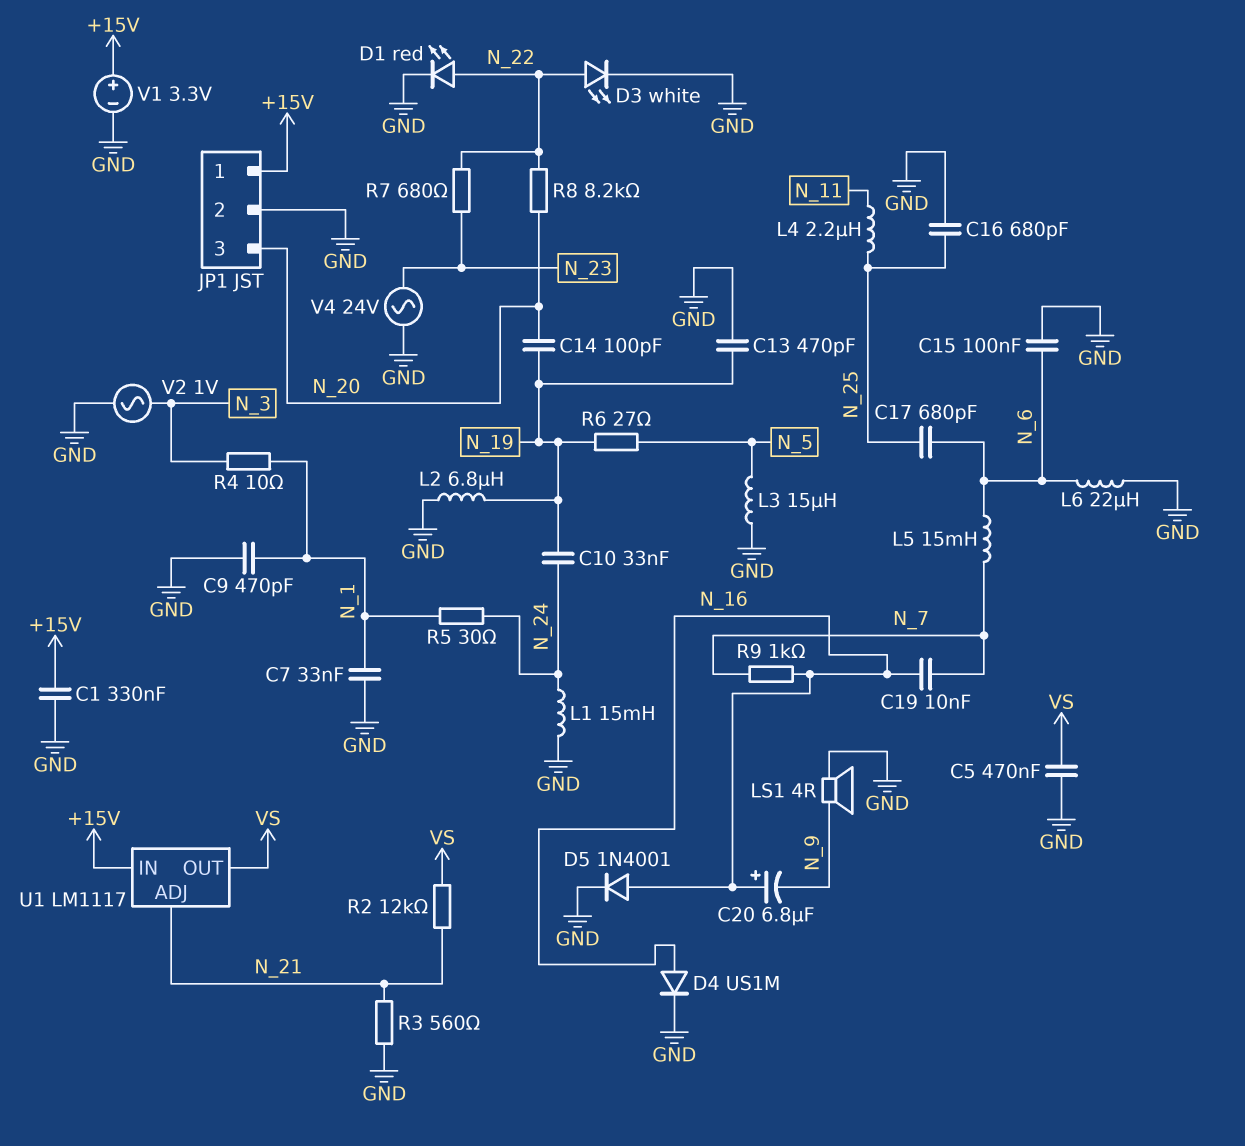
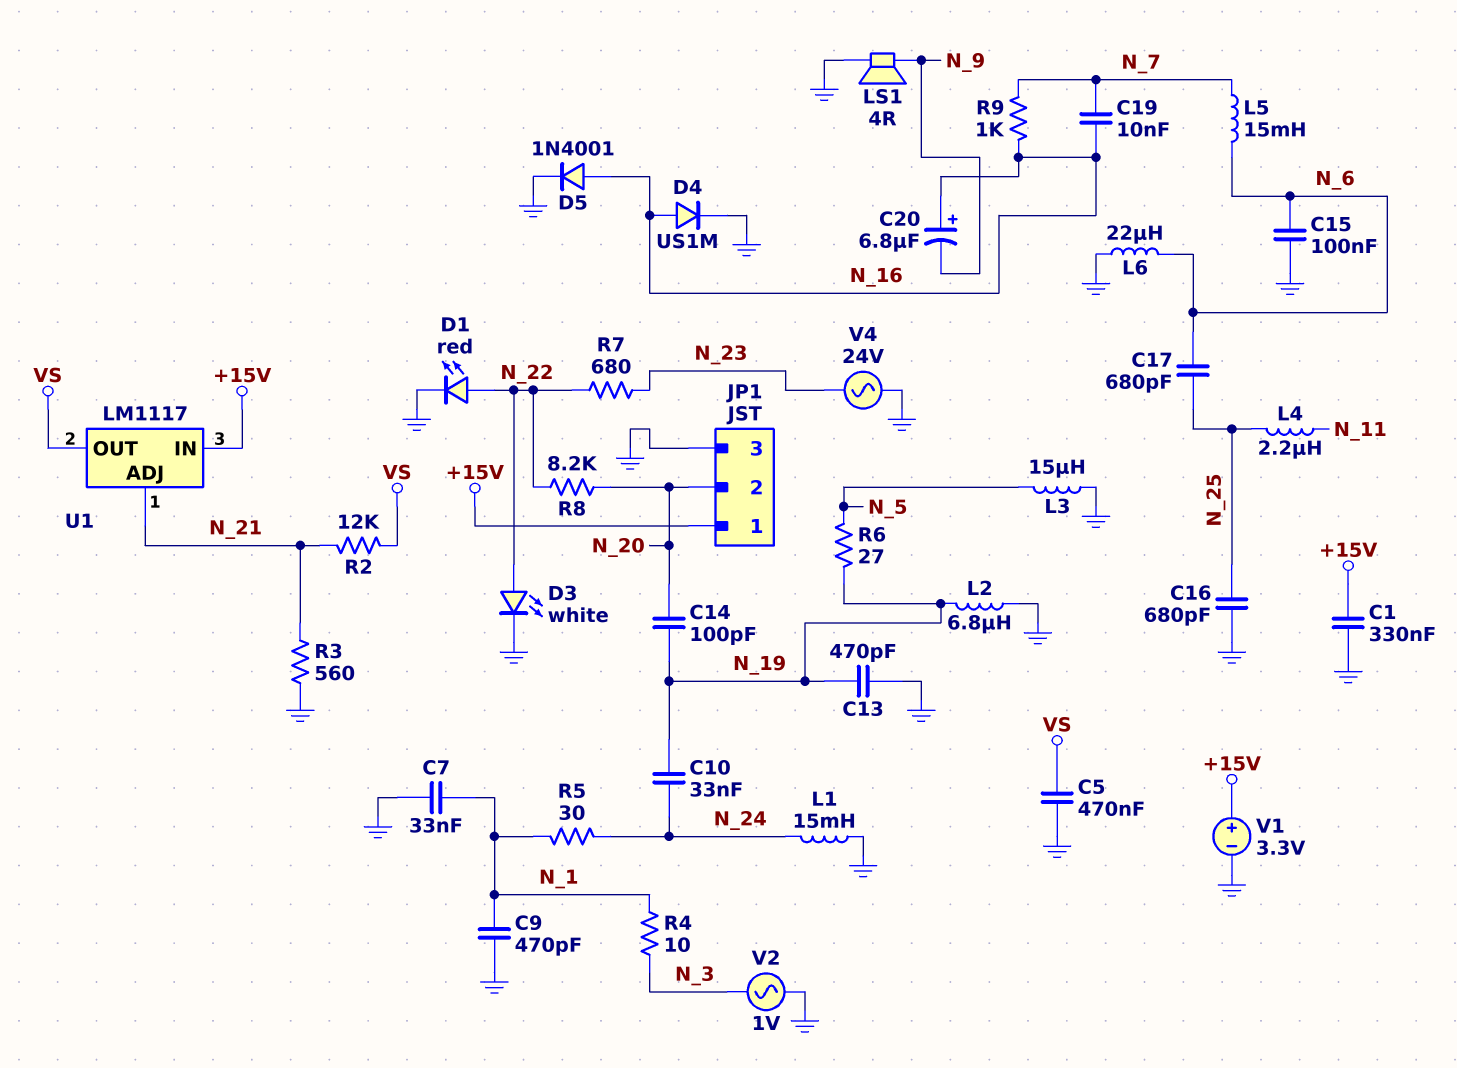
JP1 pin 2: GND -> N_20
JP1 pin 3: N_20 -> GND

